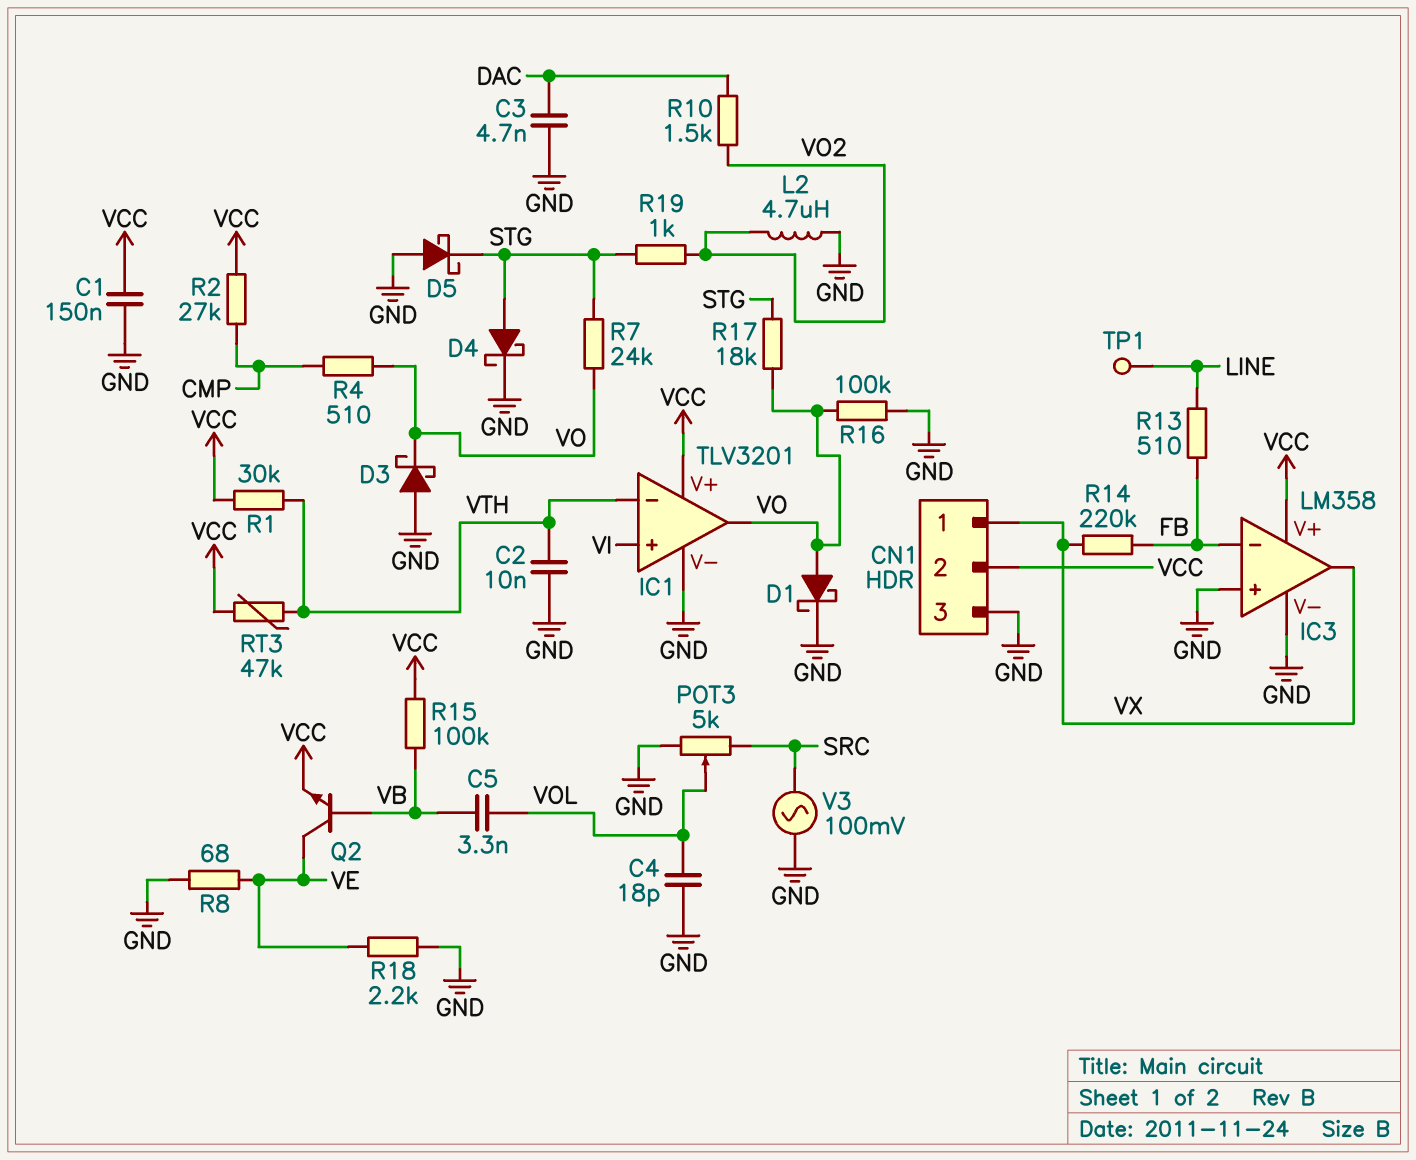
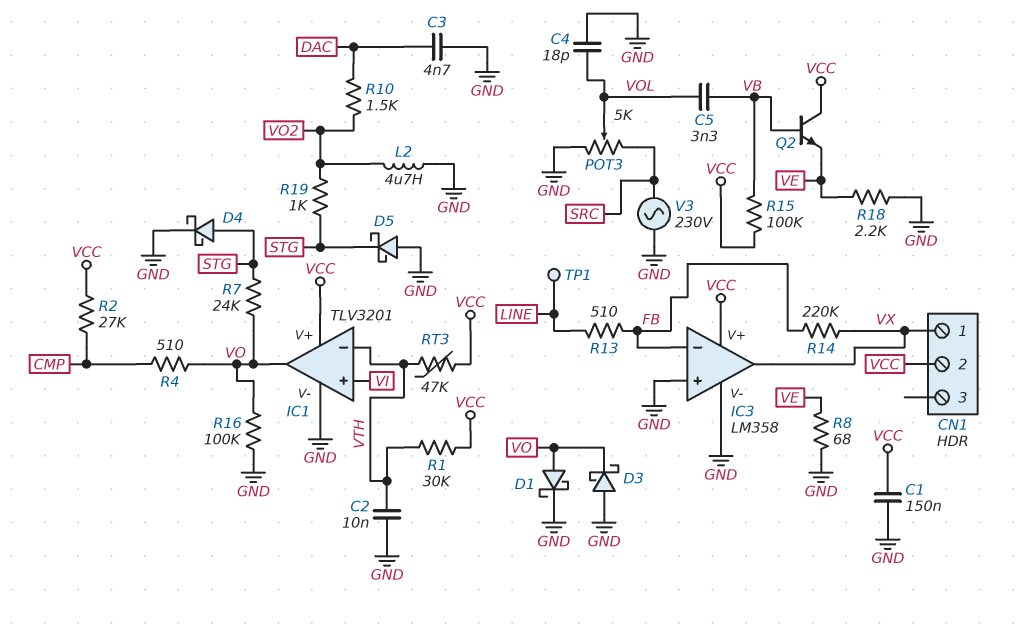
CN1 pin 3: GND -> none
Q2: NPN (B VB, C VE, E VCC) -> NPN (B VB, C VCC, E VE)
R17: 18k (STG, VO) -> none
V3: AC 100mV (GND, SRC) -> AC 230V (GND, SRC)

